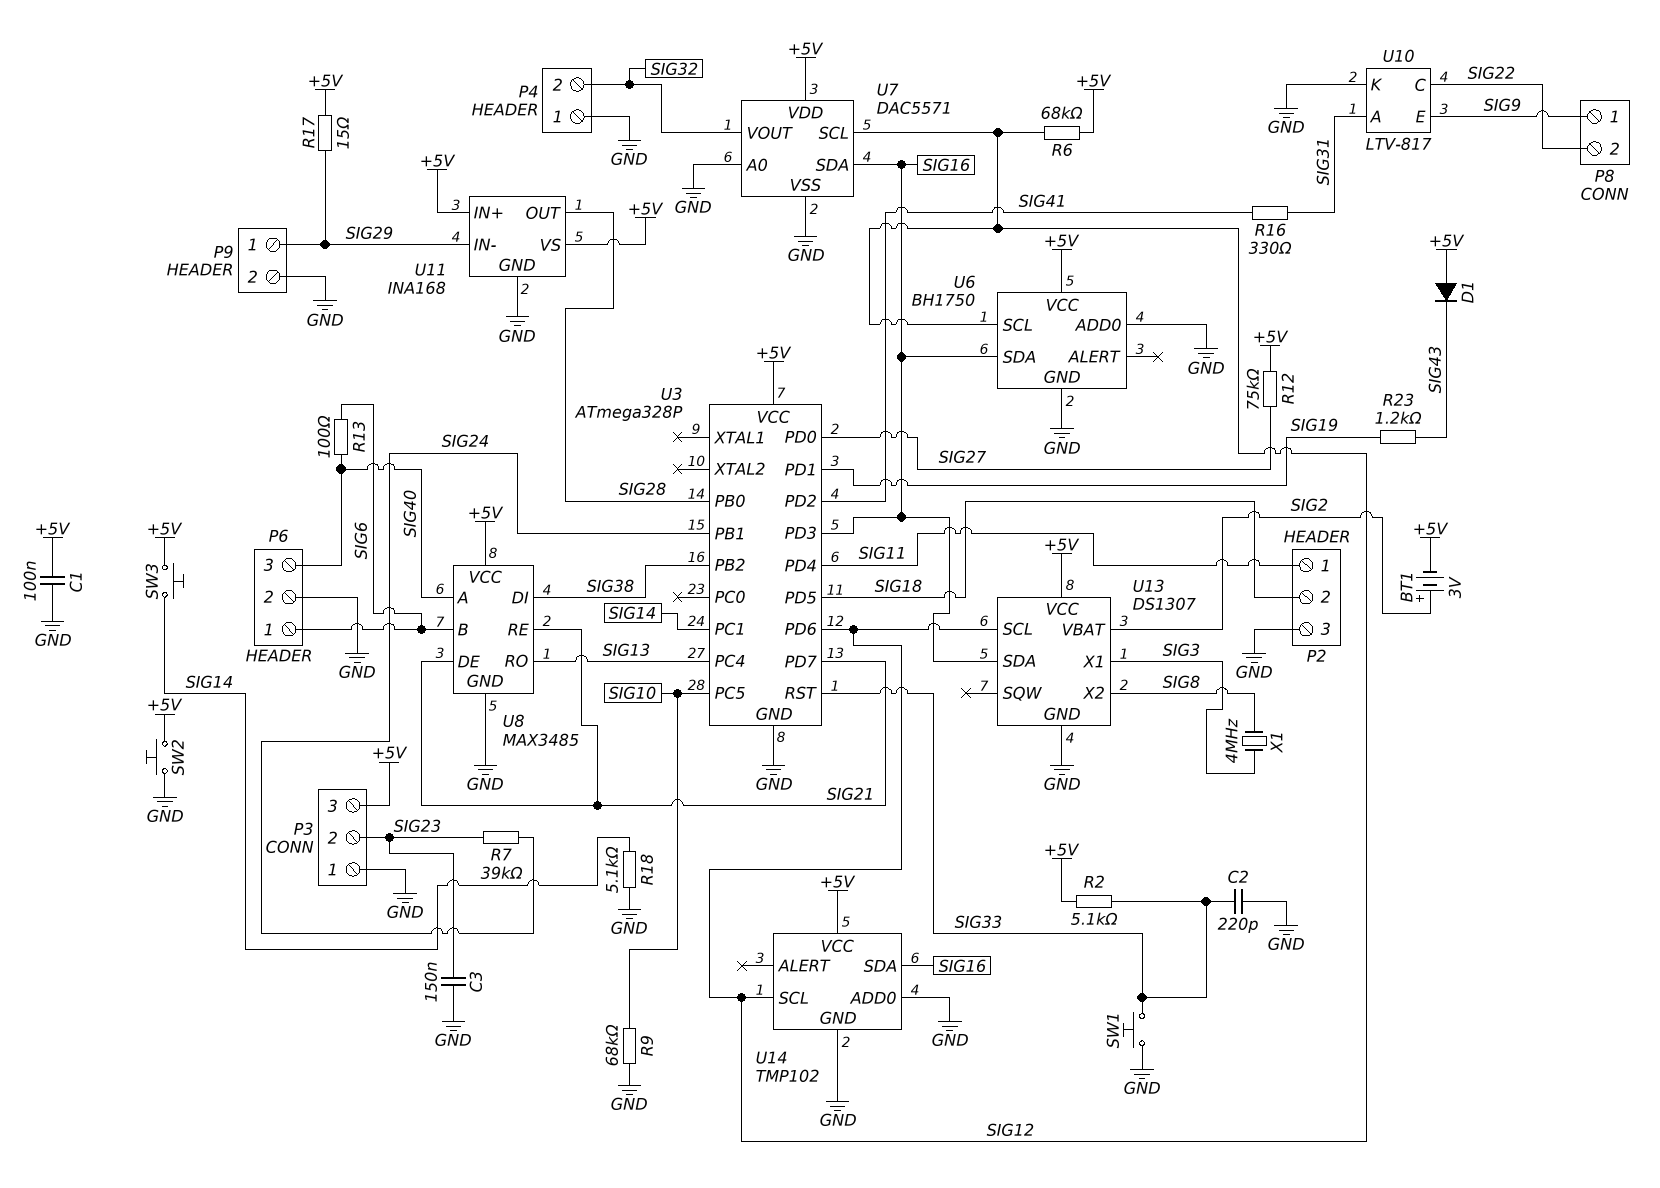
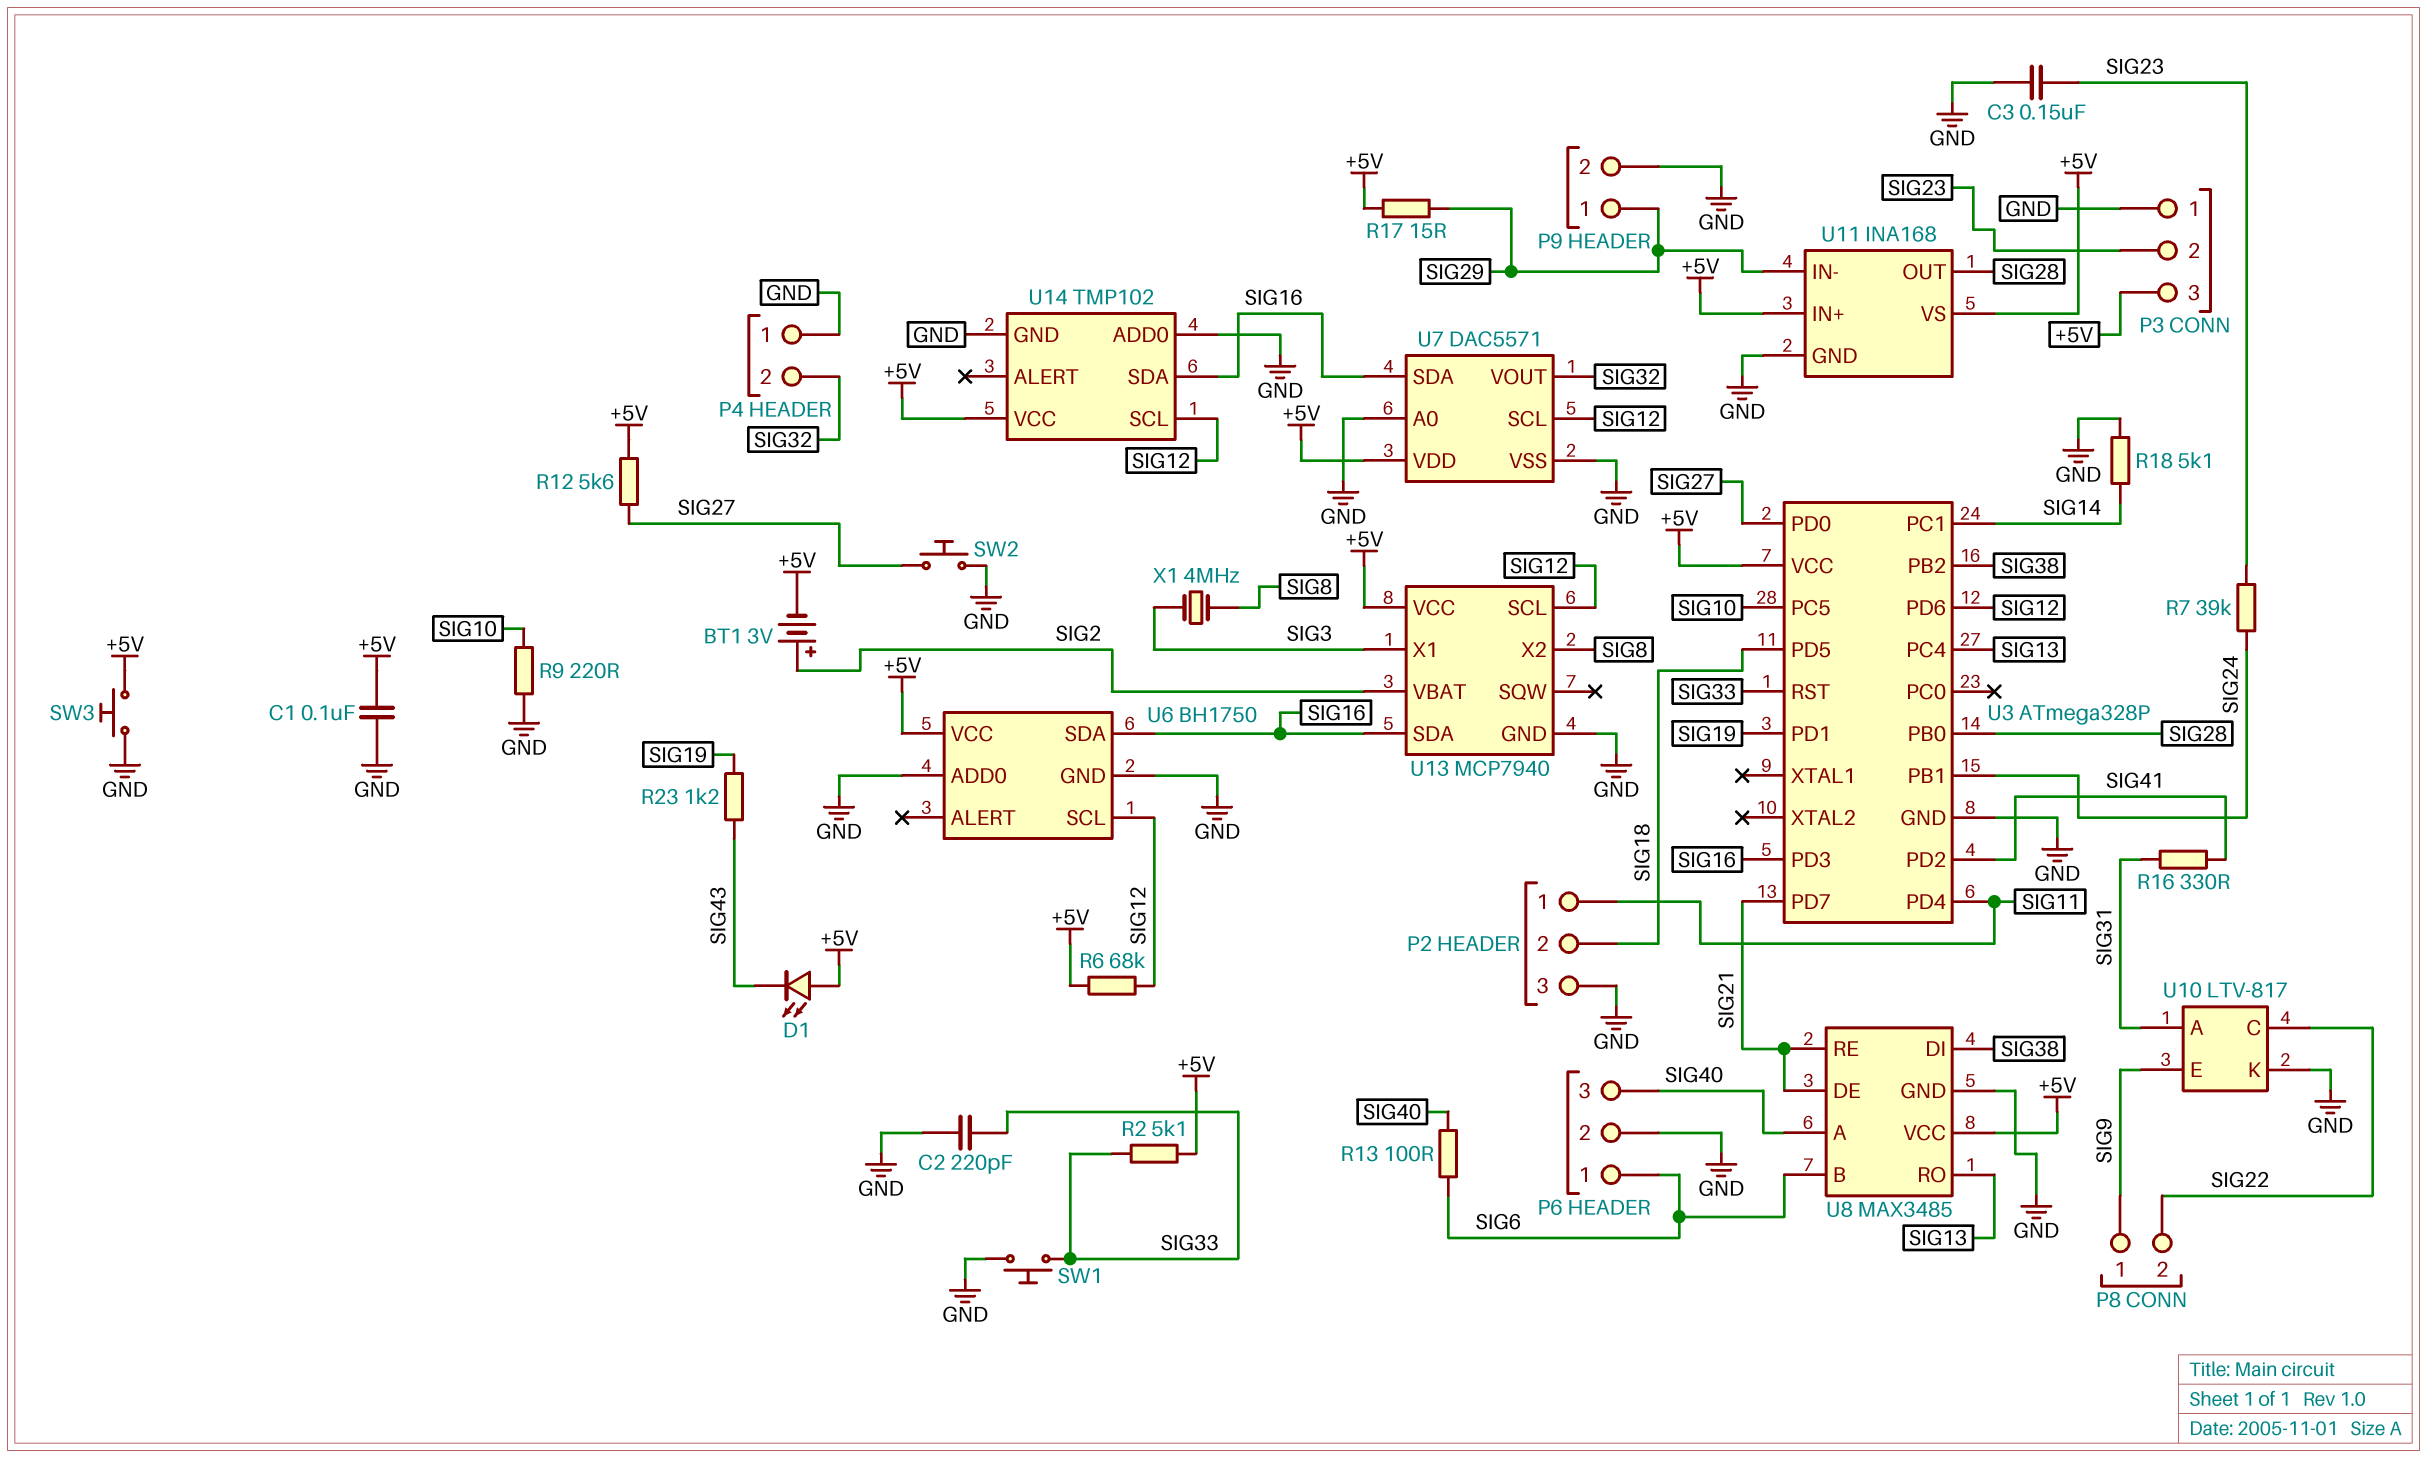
D1: diode (A +5V, K SIG43) -> LED (A +5V, K SIG43)
R9: 68k (GND, SIG10) -> 220 (GND, SIG10)
R12: 75k (+5V, SIG27) -> 5.6k (+5V, SIG27)
SW2: button (+5V, GND) -> button (GND, SIG27)
SW3: button (+5V, SIG14) -> button (+5V, GND)
U13: DS1307 -> MCP7940

